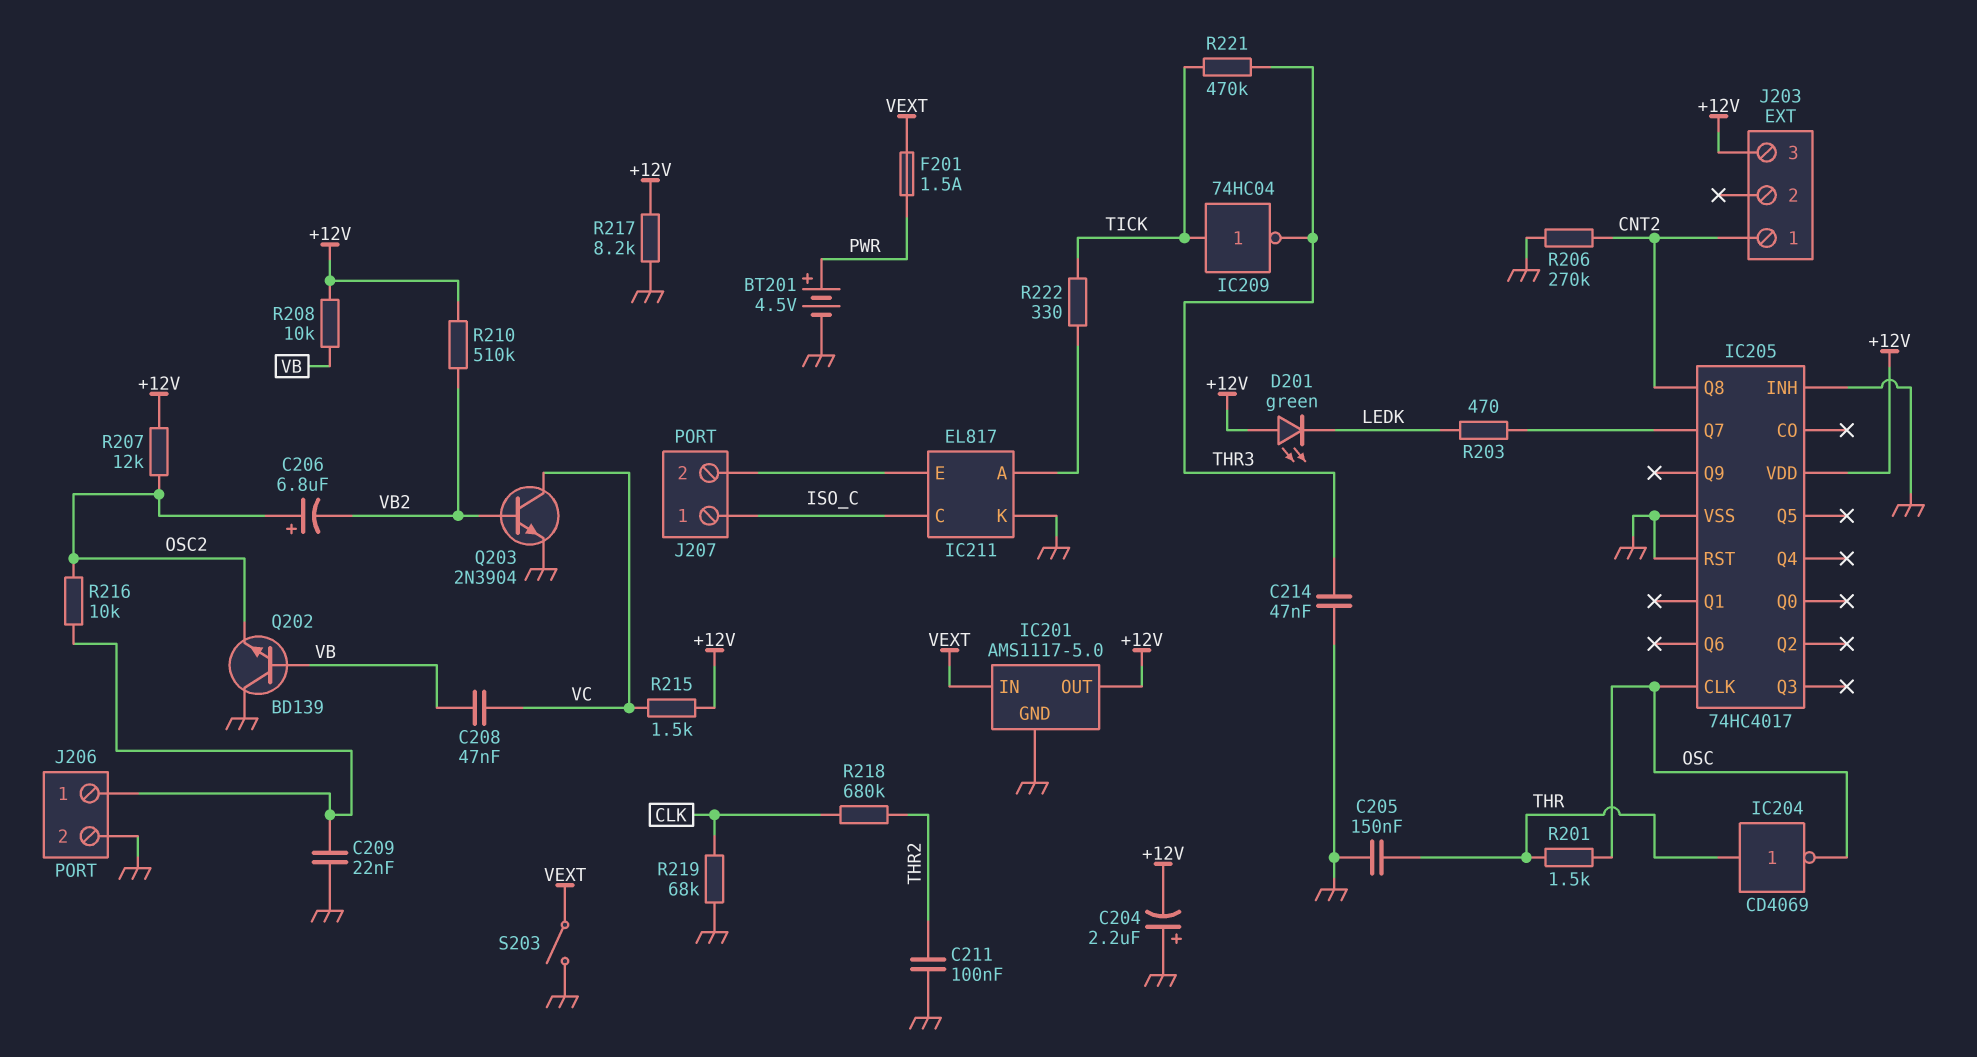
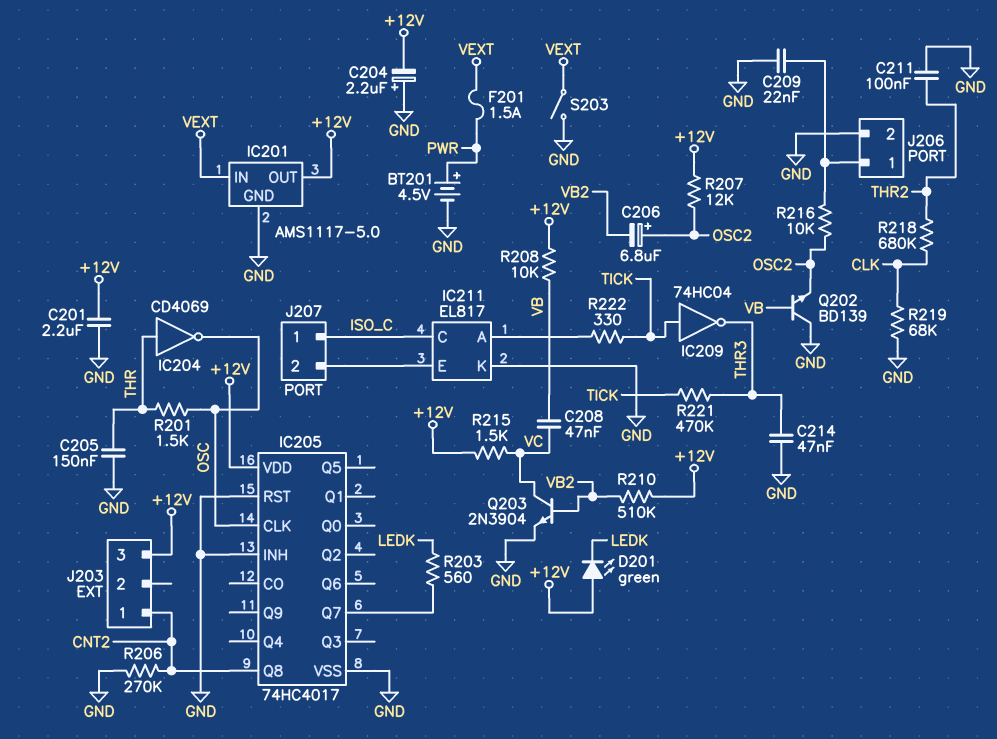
C201: none -> 2.2uF (+12V, GND)
R203: 470 (IC205/Q7, LEDK) -> 560 (IC205/Q7, LEDK)
R217: 8.2k (+12V, GND) -> none

